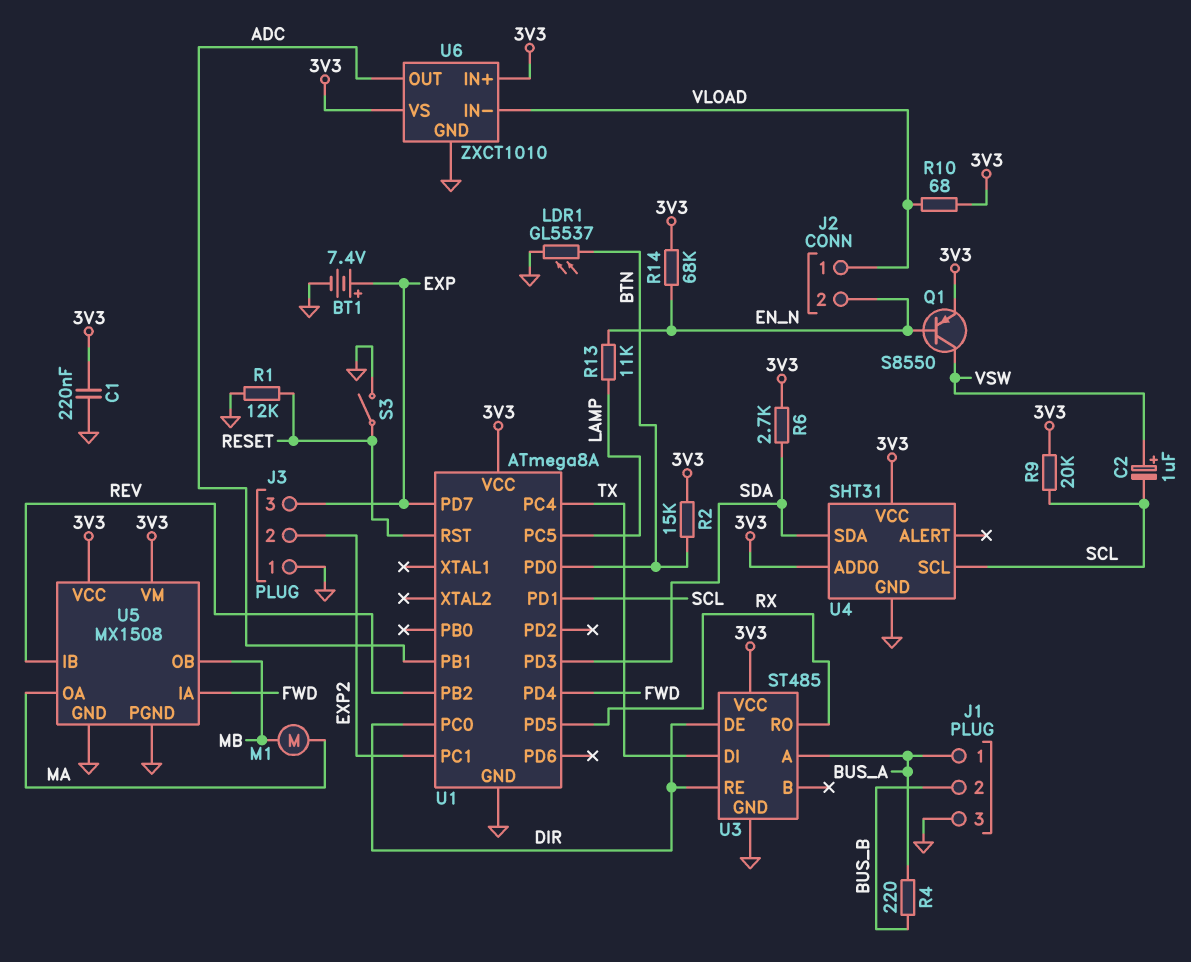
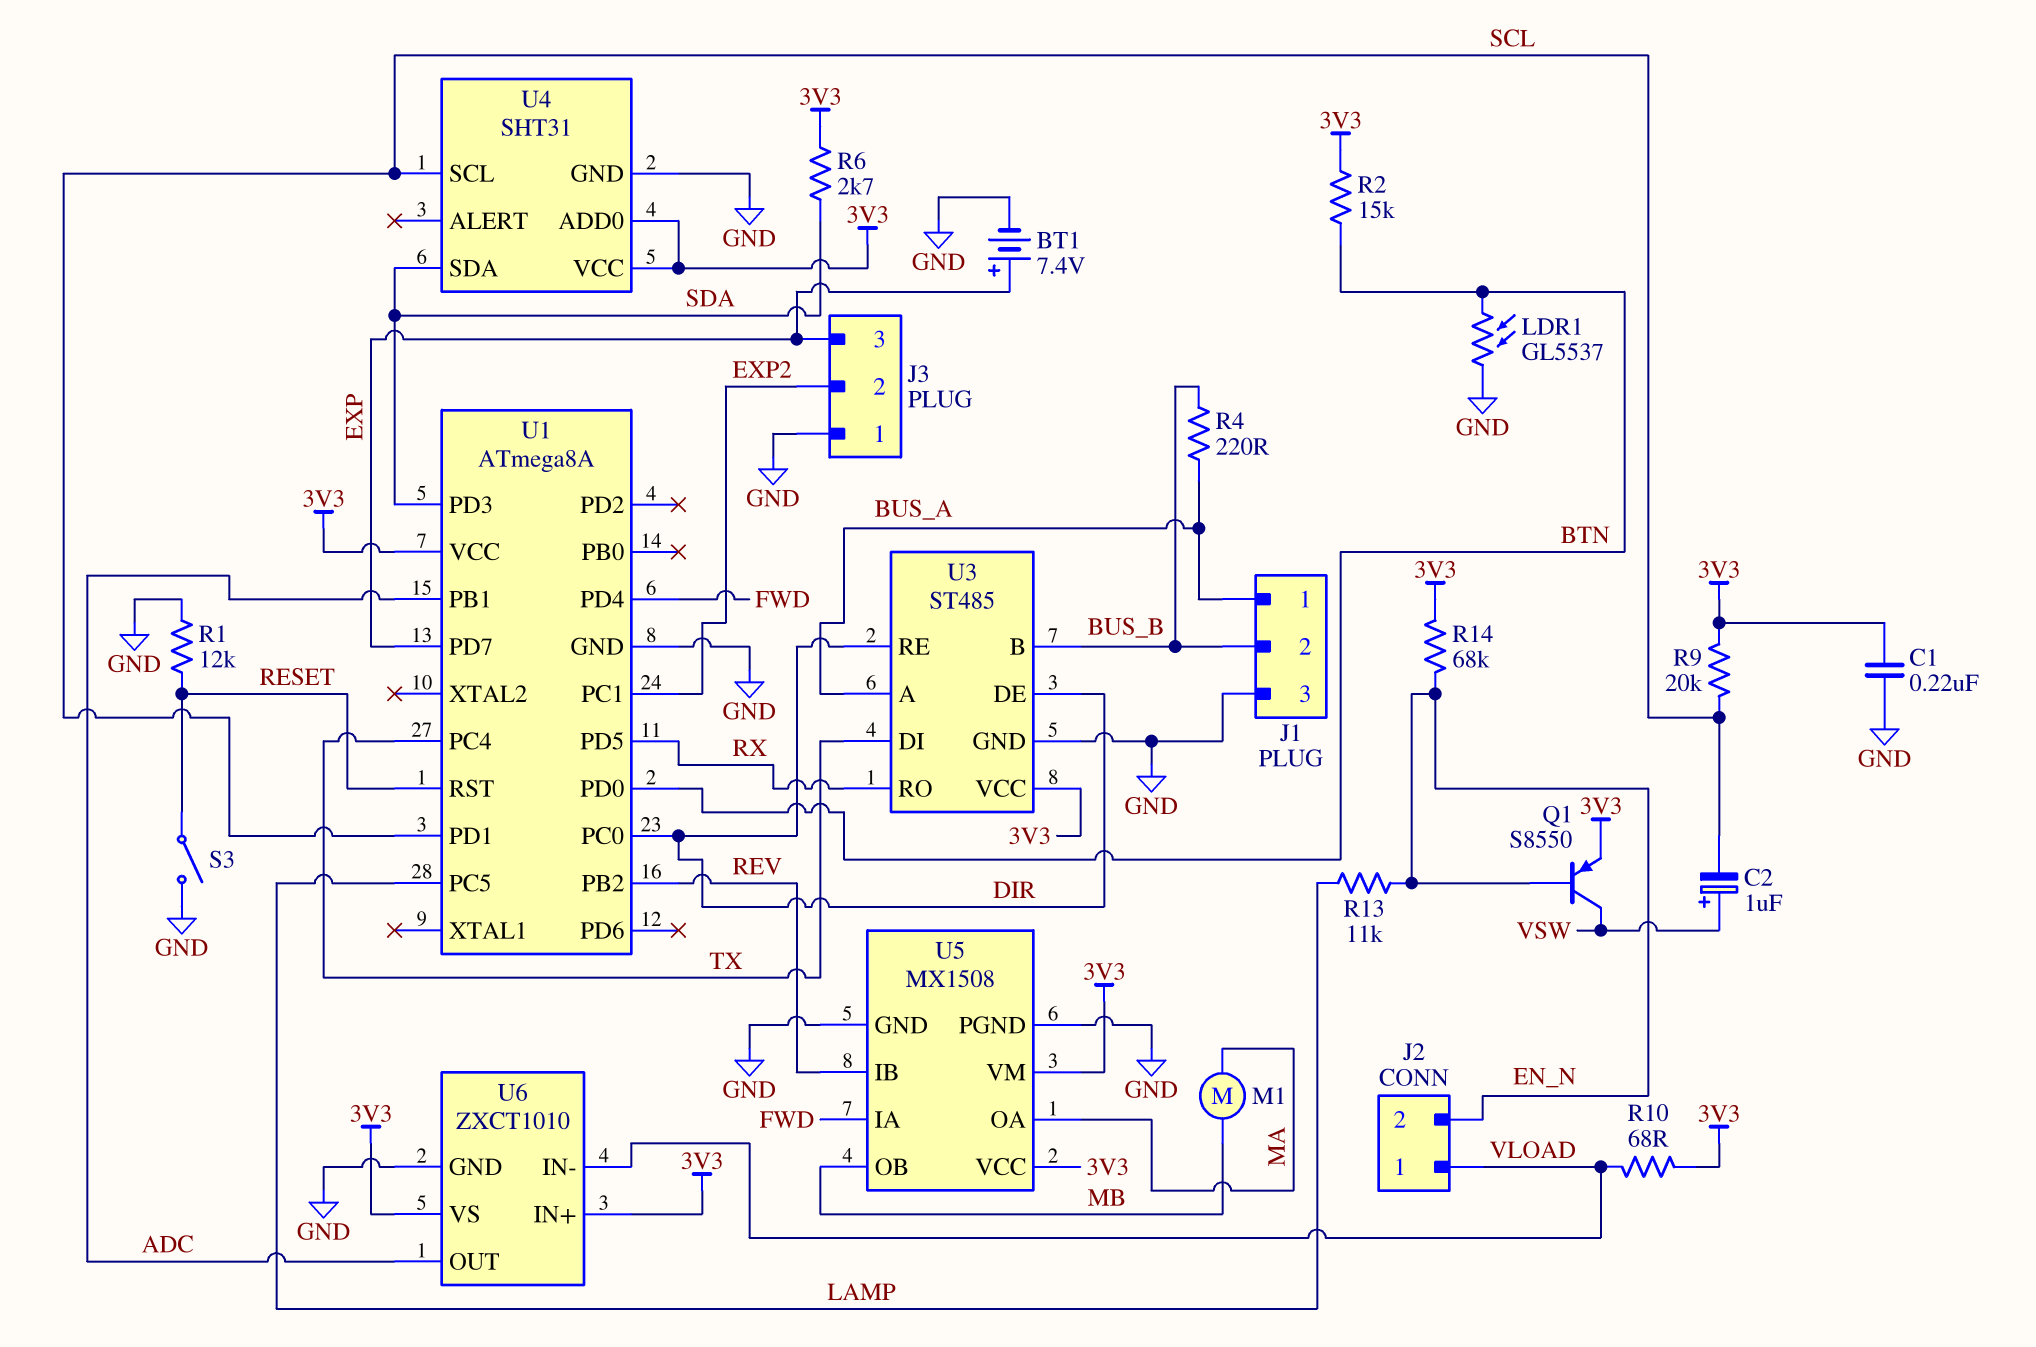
U3 pin B: none -> BUS_B

